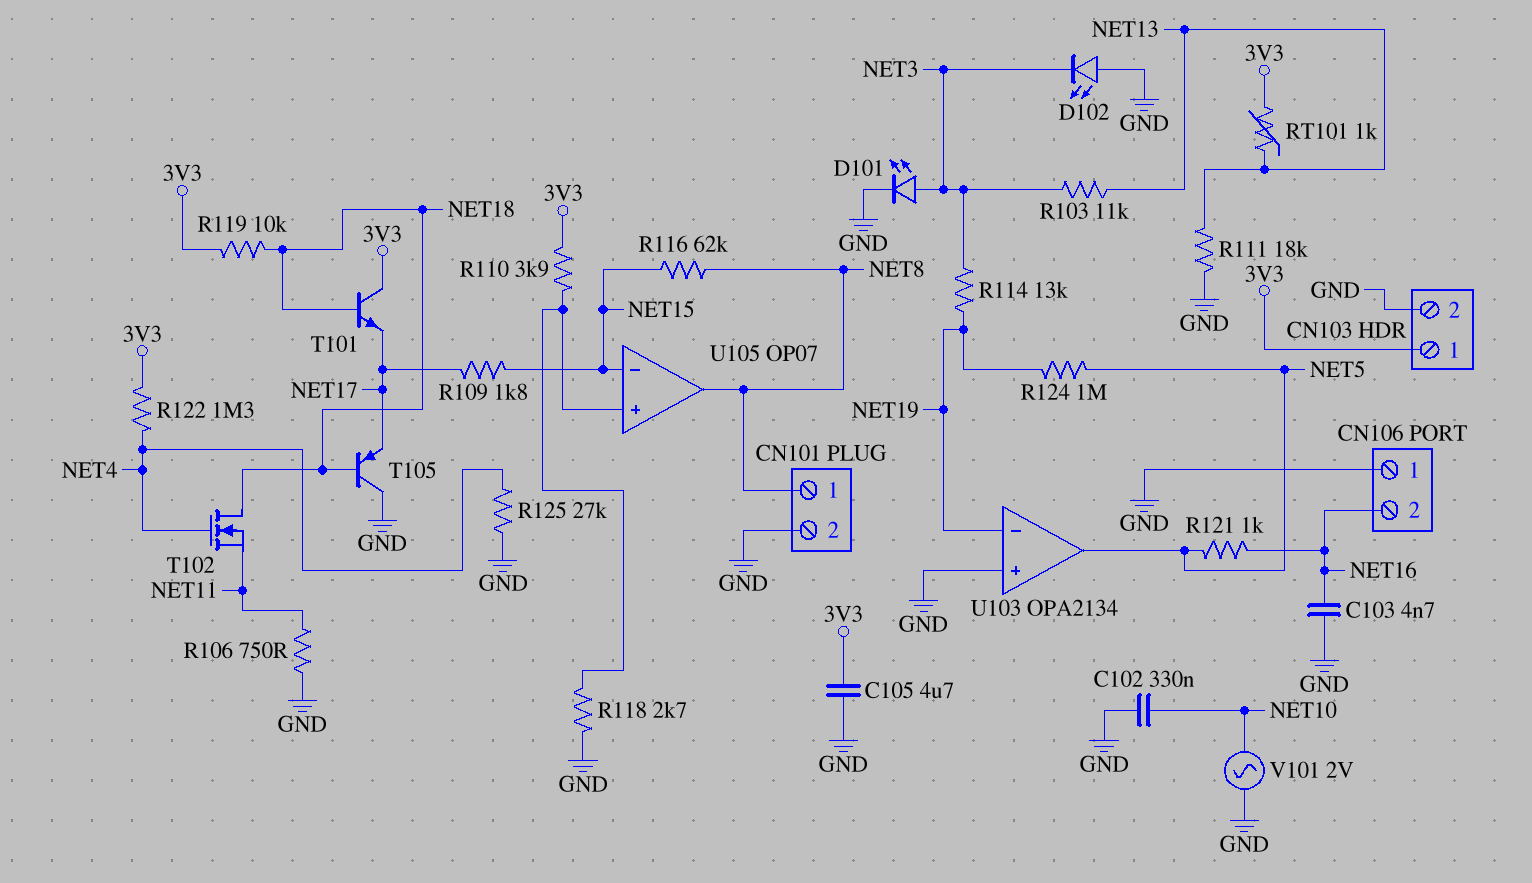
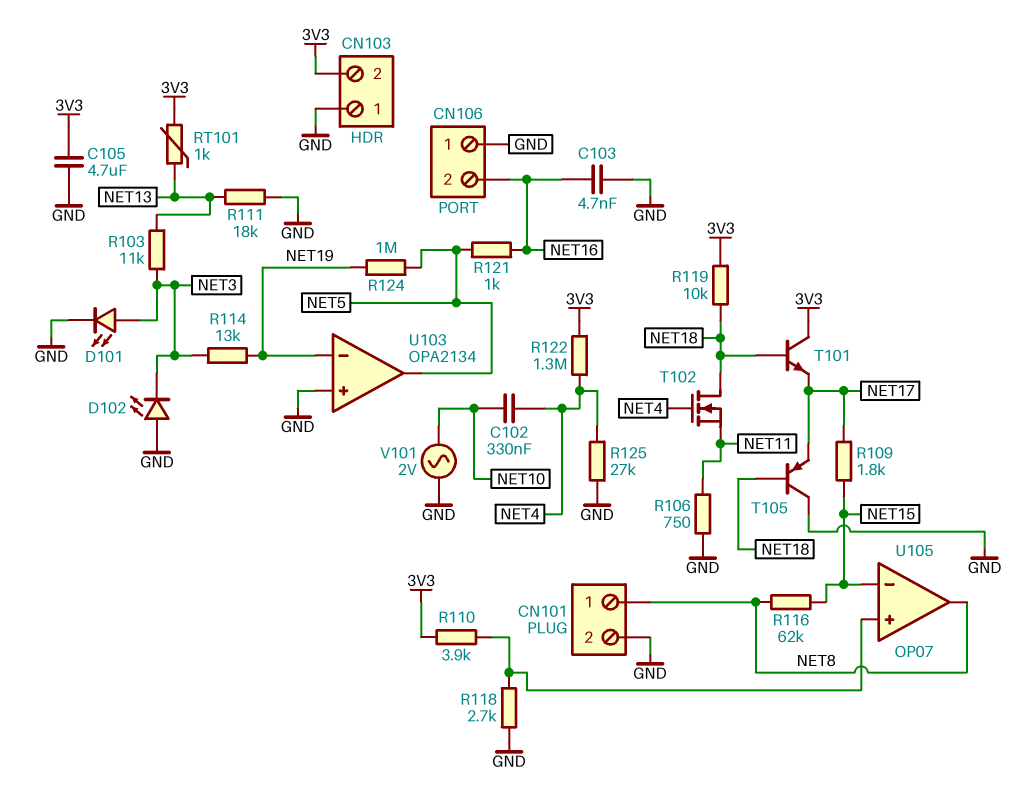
C102: 330nF (GND, NET10) -> 330nF (NET4, NET10)
CN103 pin 1: 3V3 -> GND
CN103 pin 2: GND -> 3V3

